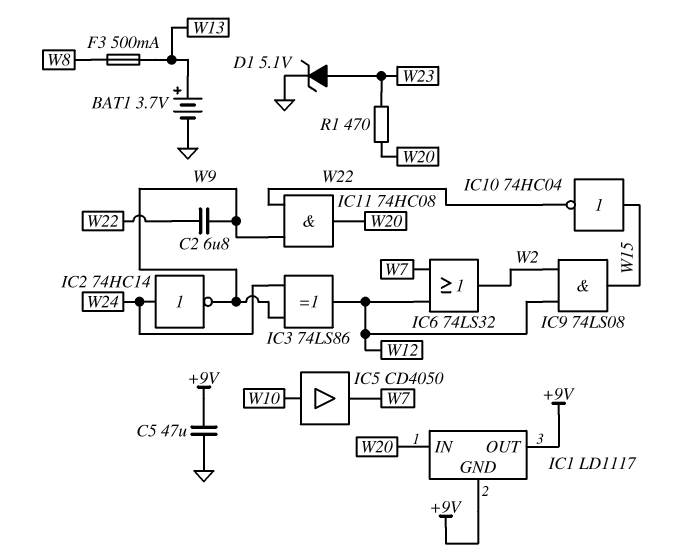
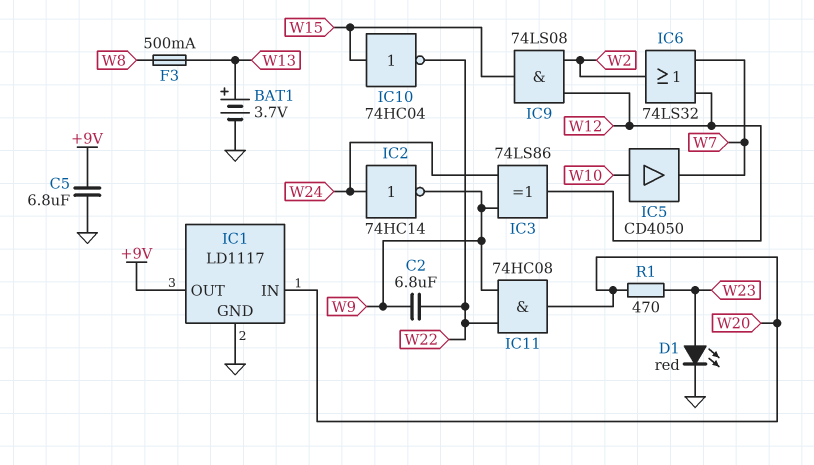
C5: 47uF (+9V, GND) -> 6.8uF (+9V, GND)
D1: zener 5.1V (A W23, K GND) -> LED red (A W23, K GND)
IC1 pin GND: +9V -> GND

